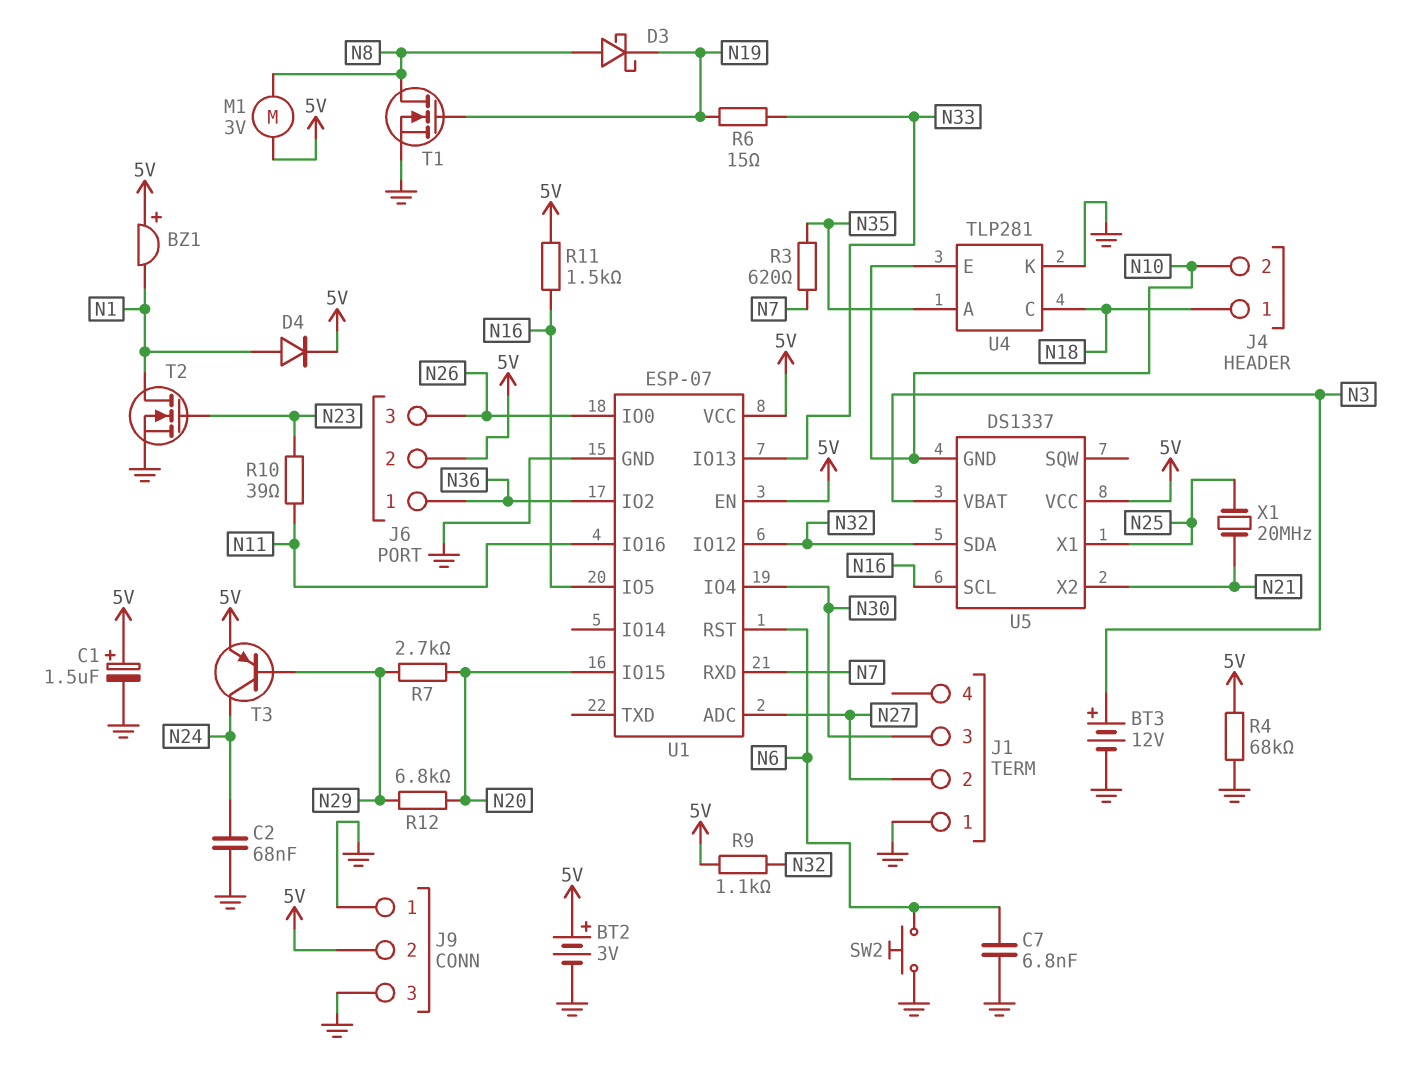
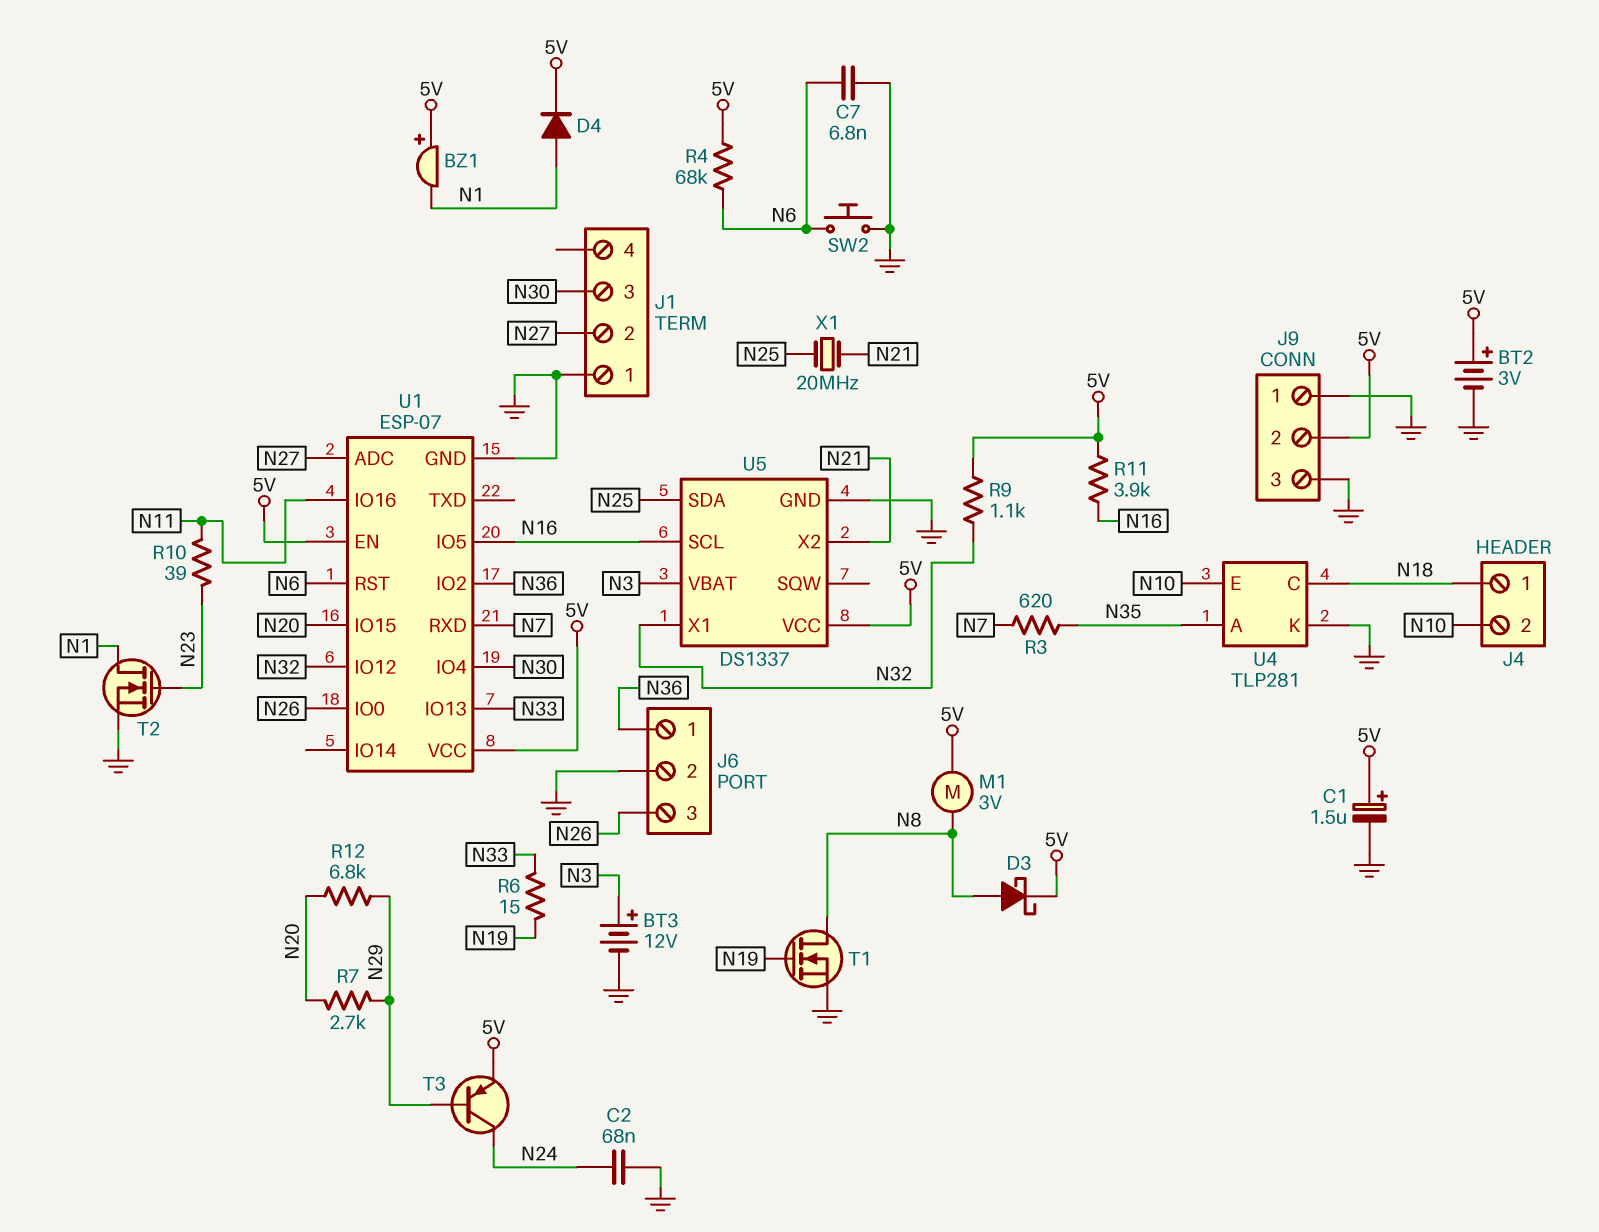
D3: schottky (A N8, K N19) -> schottky (A N8, K 5V)
J6 pin 2: 5V -> GND
R4: 68k (5V, GND) -> 68k (5V, N6)
R11: 1.5k (5V, N16) -> 3.9k (5V, N16)
U5 pin GND: N10 -> GND
U5 pin SDA: N32 -> N25
U5 pin X1: N25 -> N32

